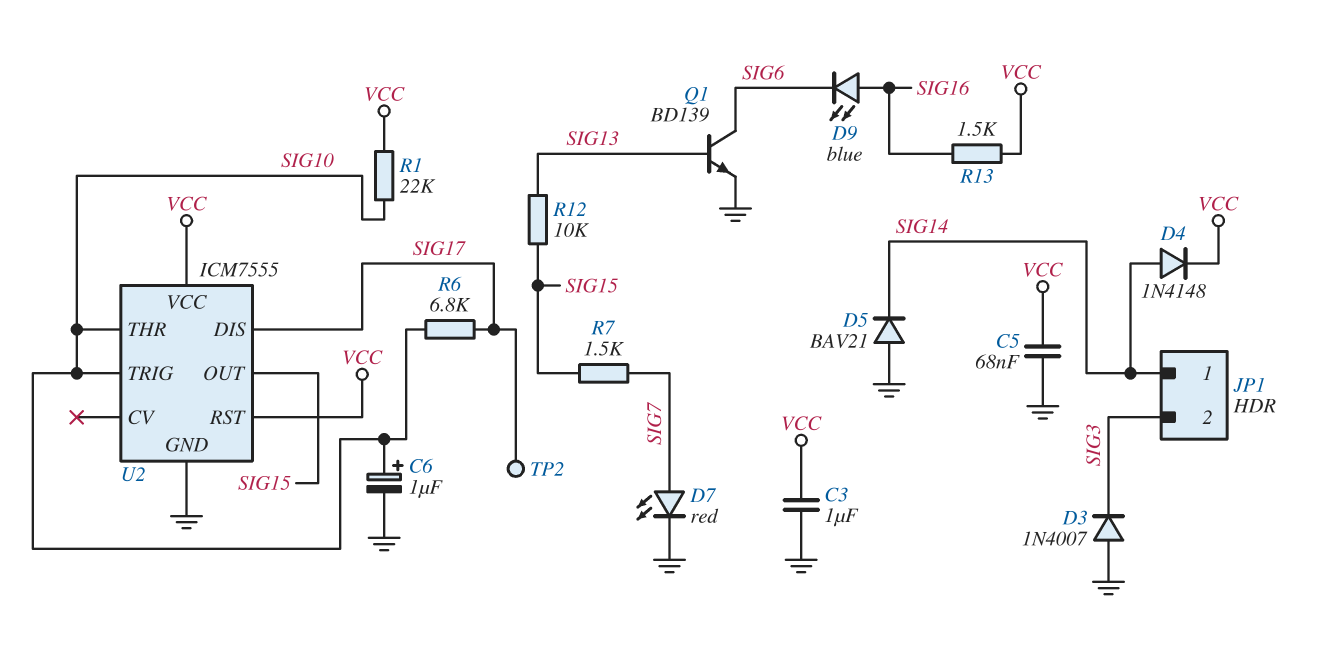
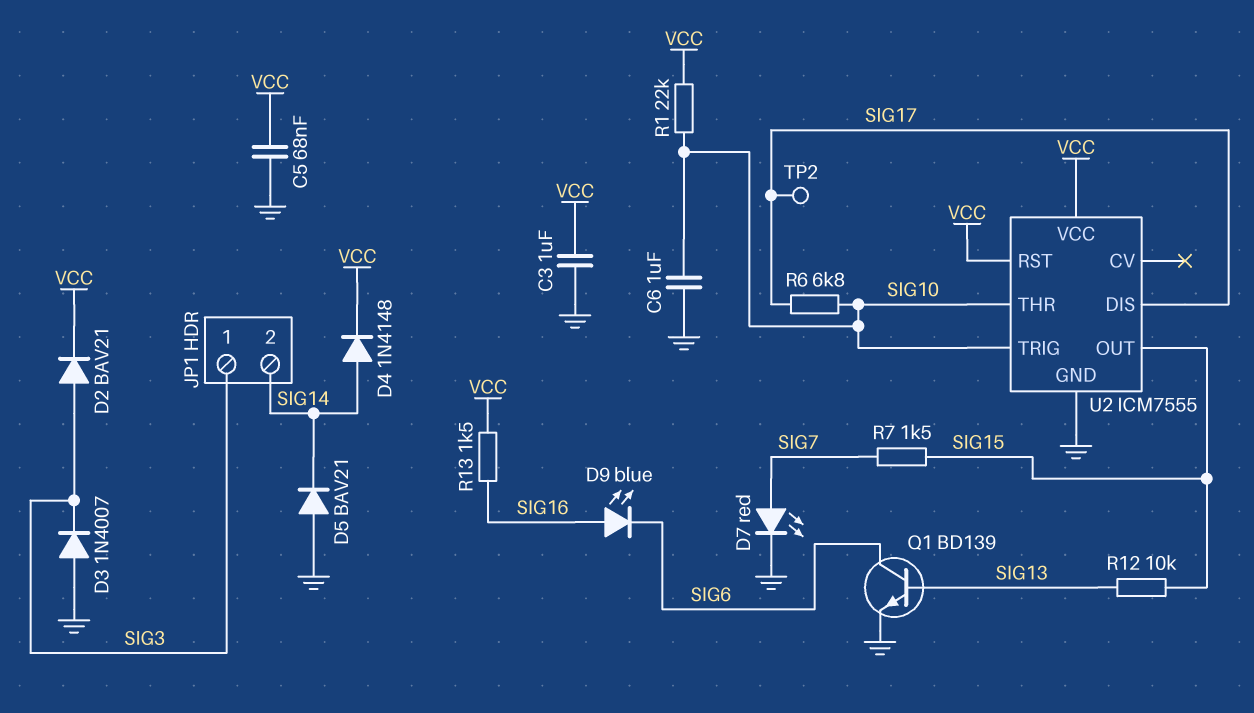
C6: 1uF (plus SIG10, minus GND) -> 1uF (GND, SIG10)
D2: none -> diode BAV21 (A SIG3, K VCC)
JP1 pin 1: SIG14 -> SIG3
JP1 pin 2: SIG3 -> SIG14

